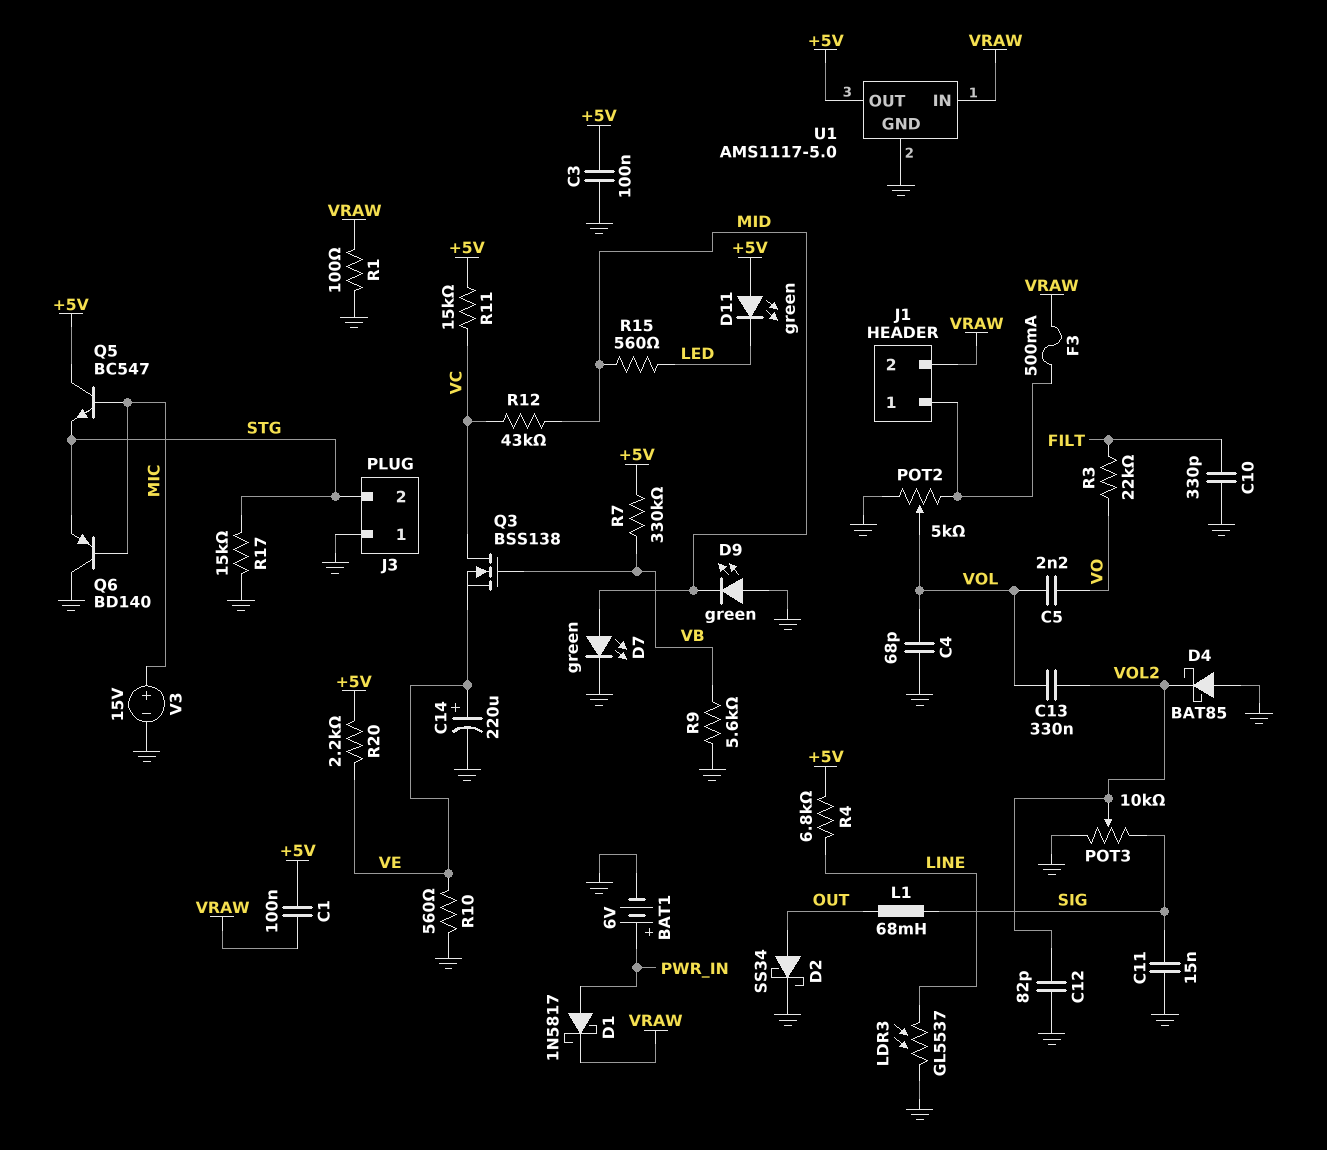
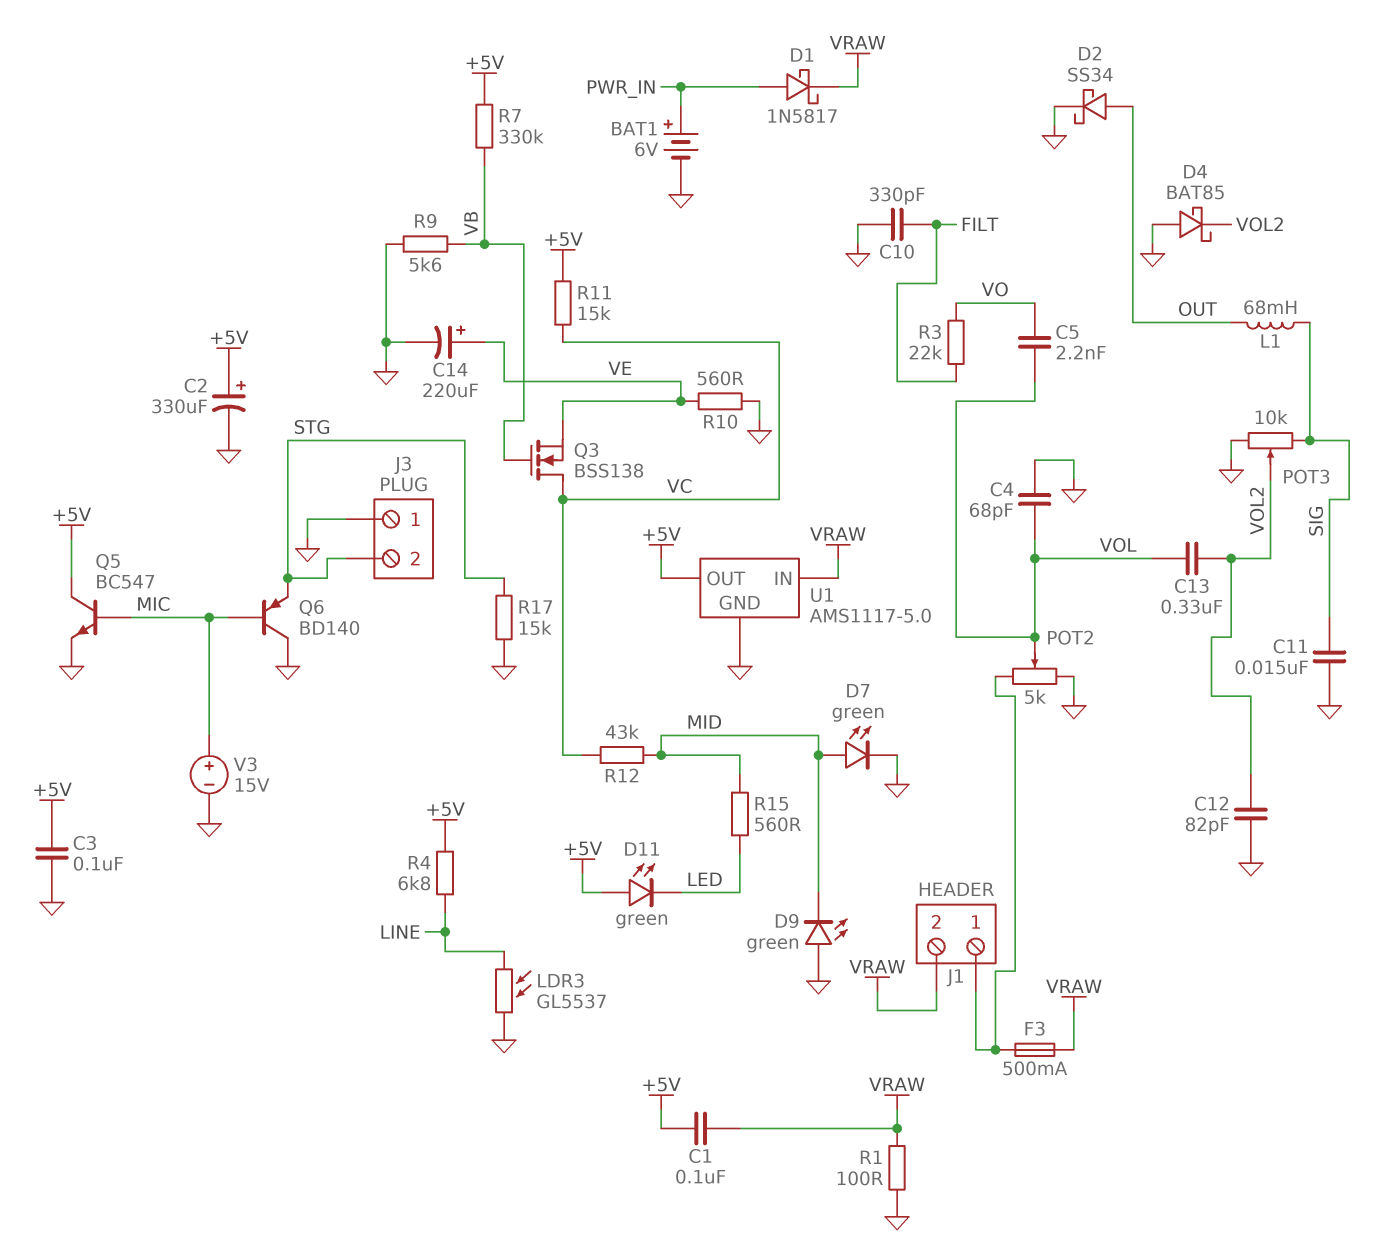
C2: none -> 330uF (plus +5V, minus GND)
Q5: NPN BC547 (B MIC, C +5V, E STG) -> NPN BC547 (B MIC, C +5V, E GND)
R20: 2.2k (+5V, VE) -> none

